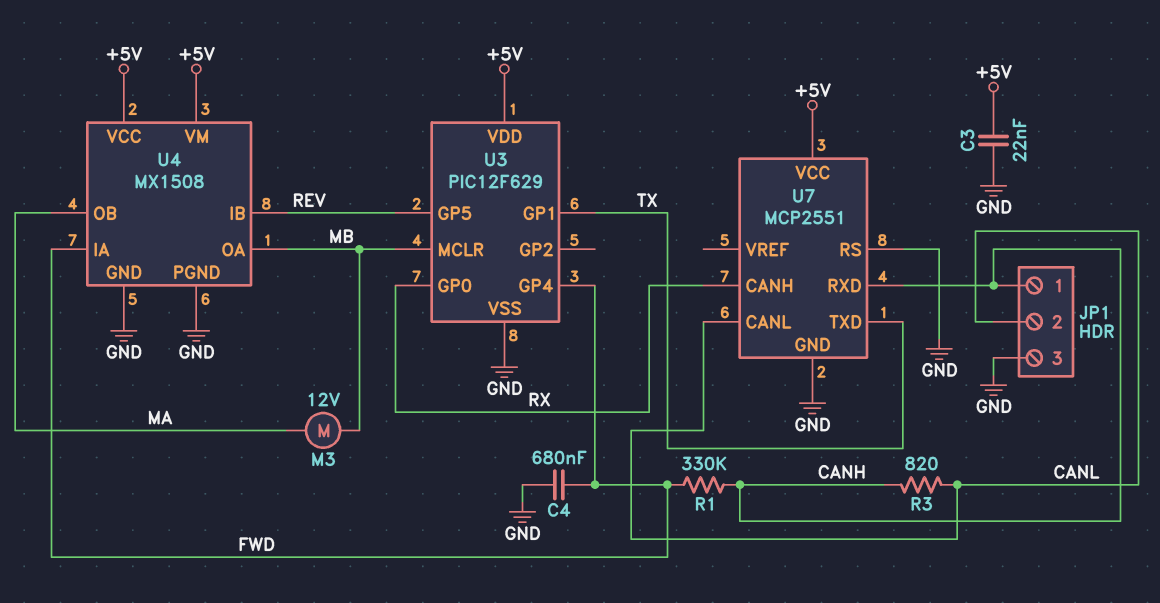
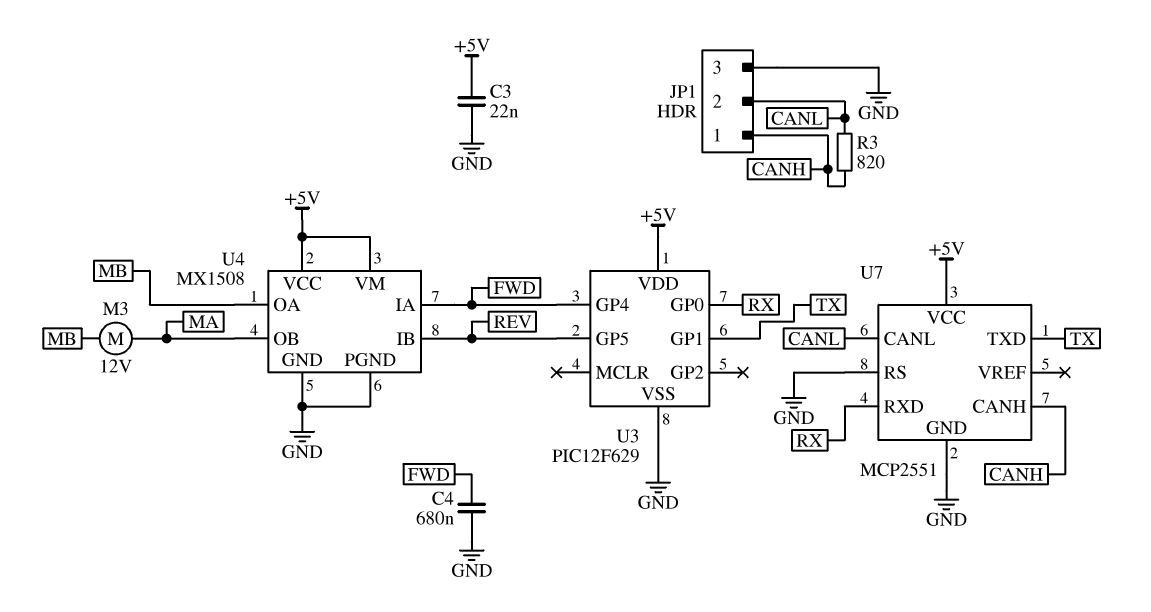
R1: 330k (CANH, FWD) -> none
U3 pin MCLR: MB -> none
U7 pin CANH: RX -> CANH
U7 pin RXD: CANH -> RX

